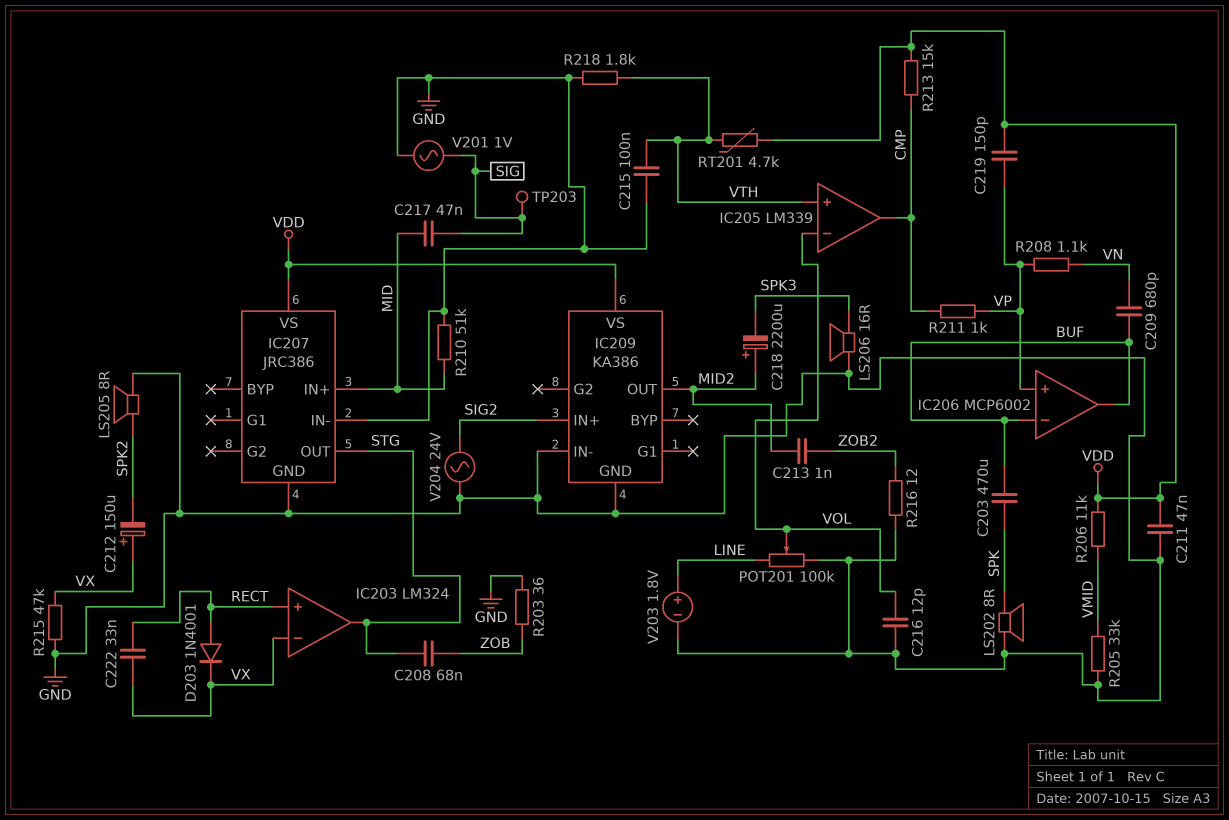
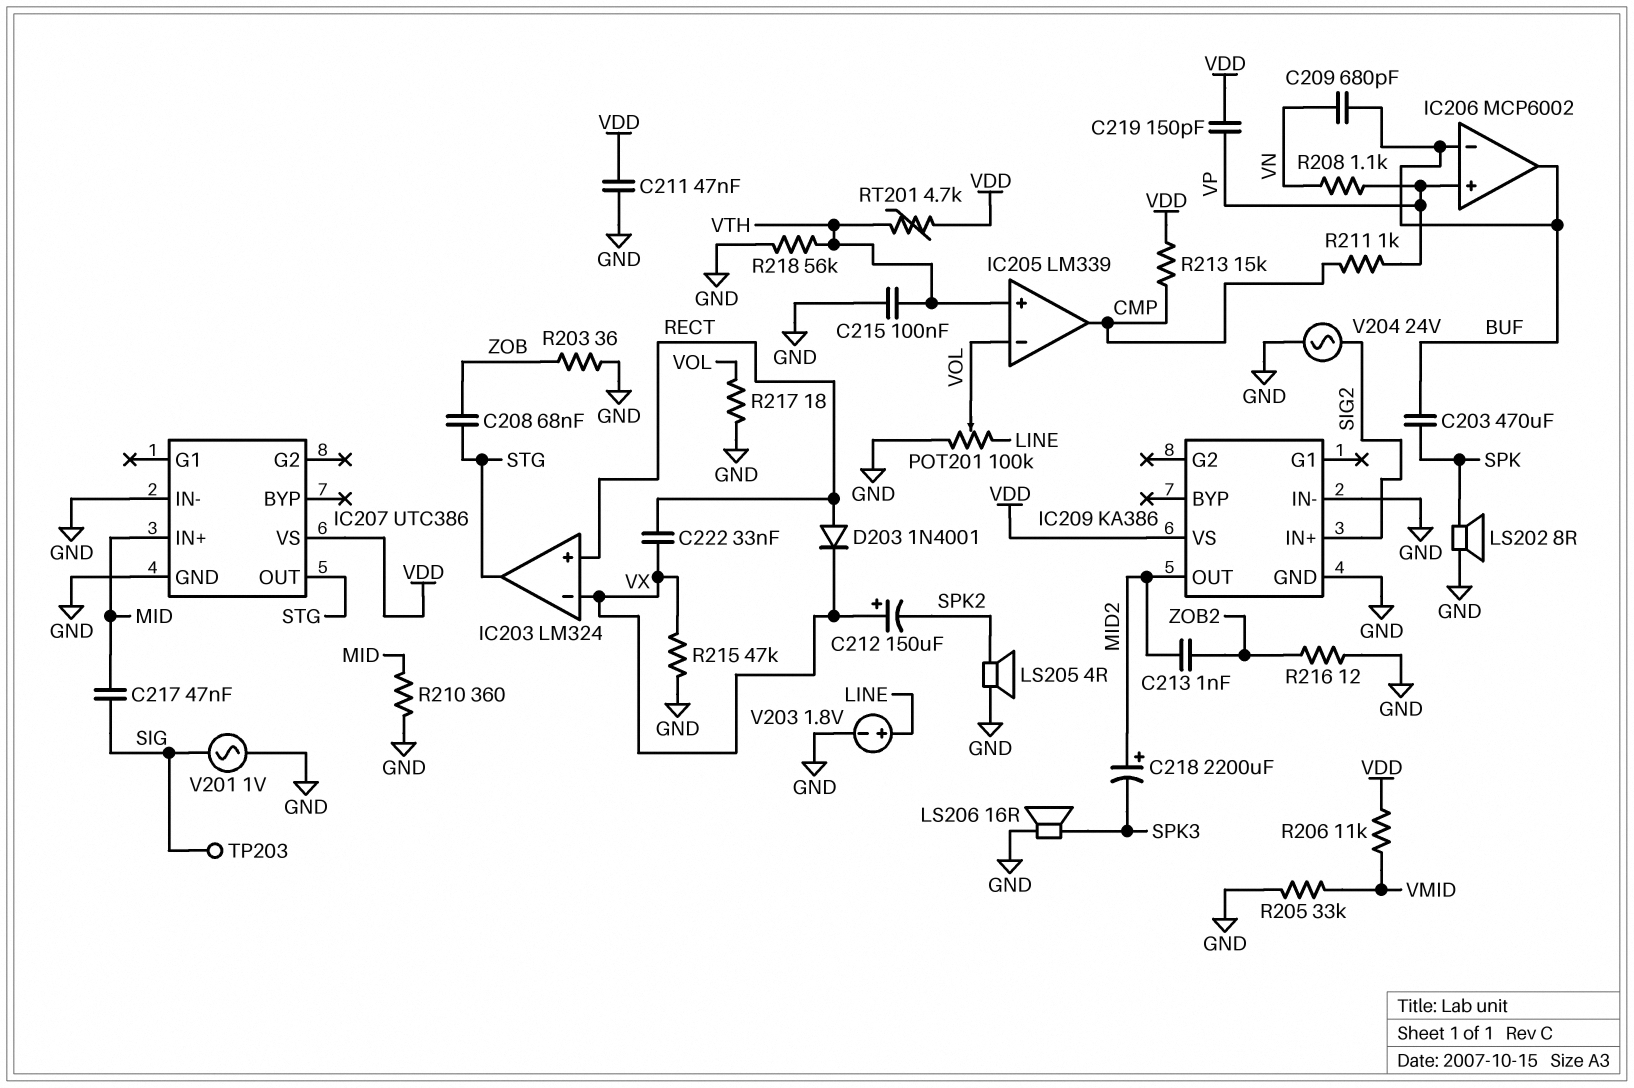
C216: 12pF (GND, VOL) -> none
IC207: JRC386 -> UTC386
LS205: speaker 8R (GND, SPK2) -> speaker 4R (GND, SPK2)
R210: 51k (GND, MID) -> 360 (GND, MID)
R217: none -> 18 (GND, VOL)
R218: 1.8k (GND, VTH) -> 56k (GND, VTH)

